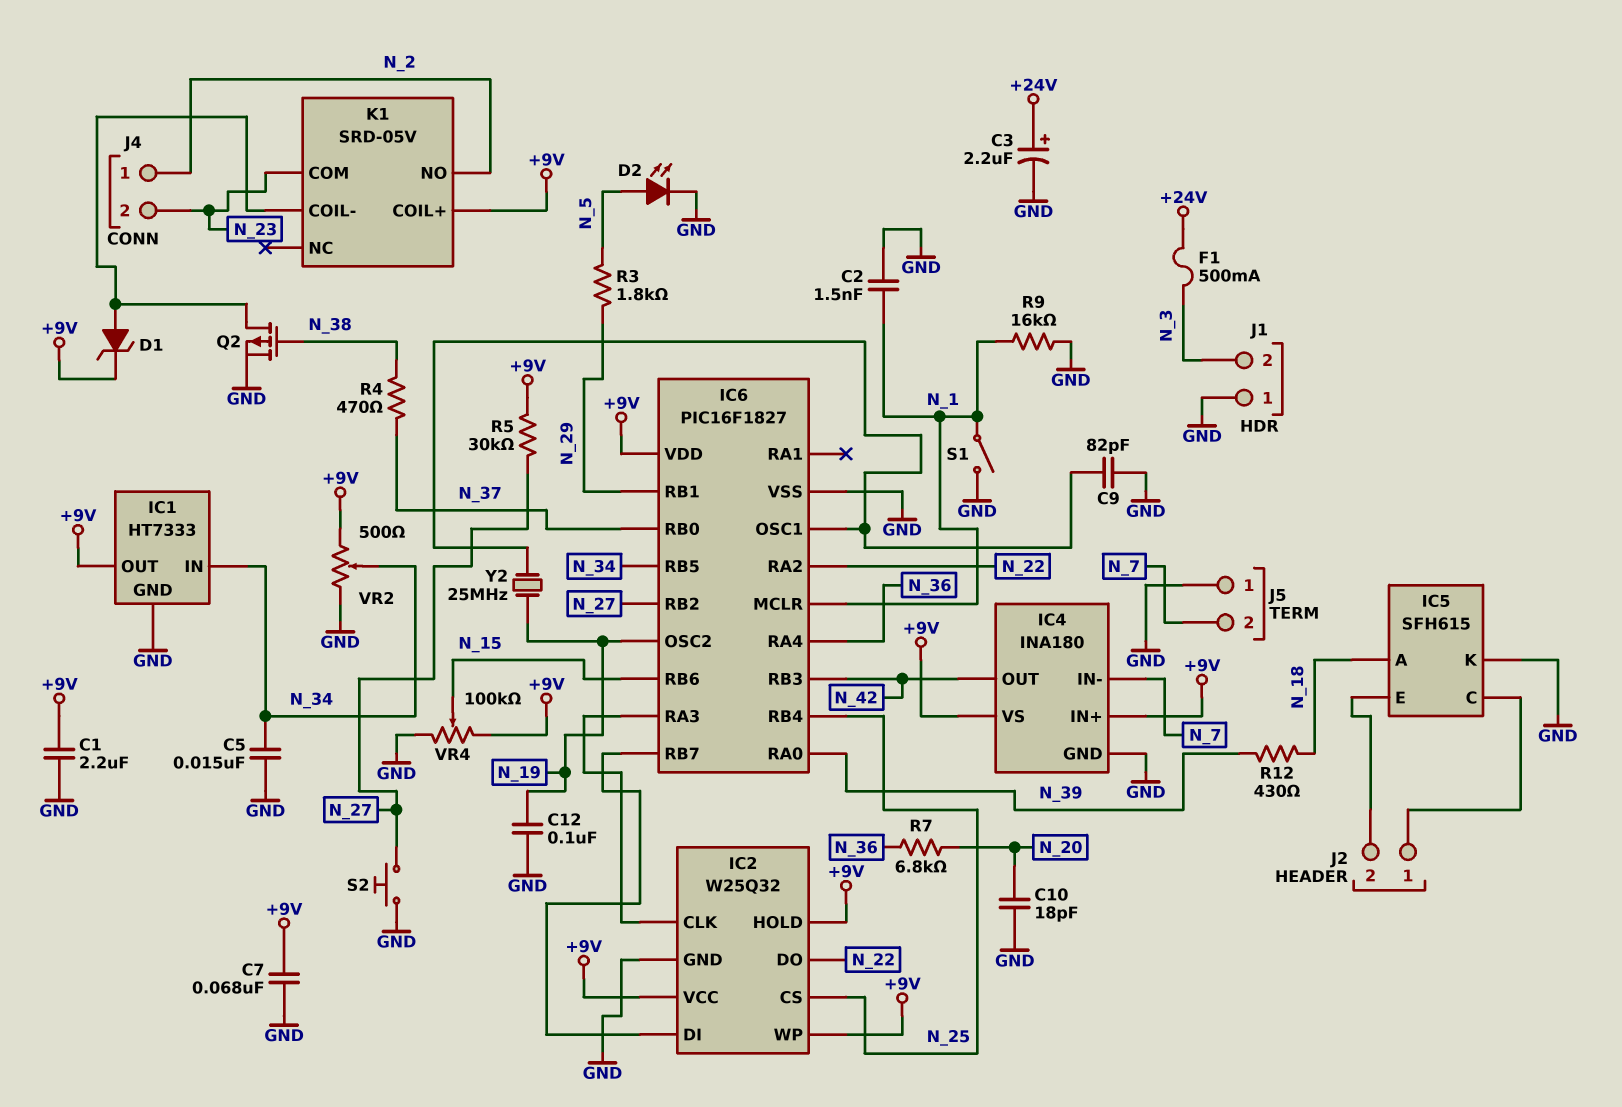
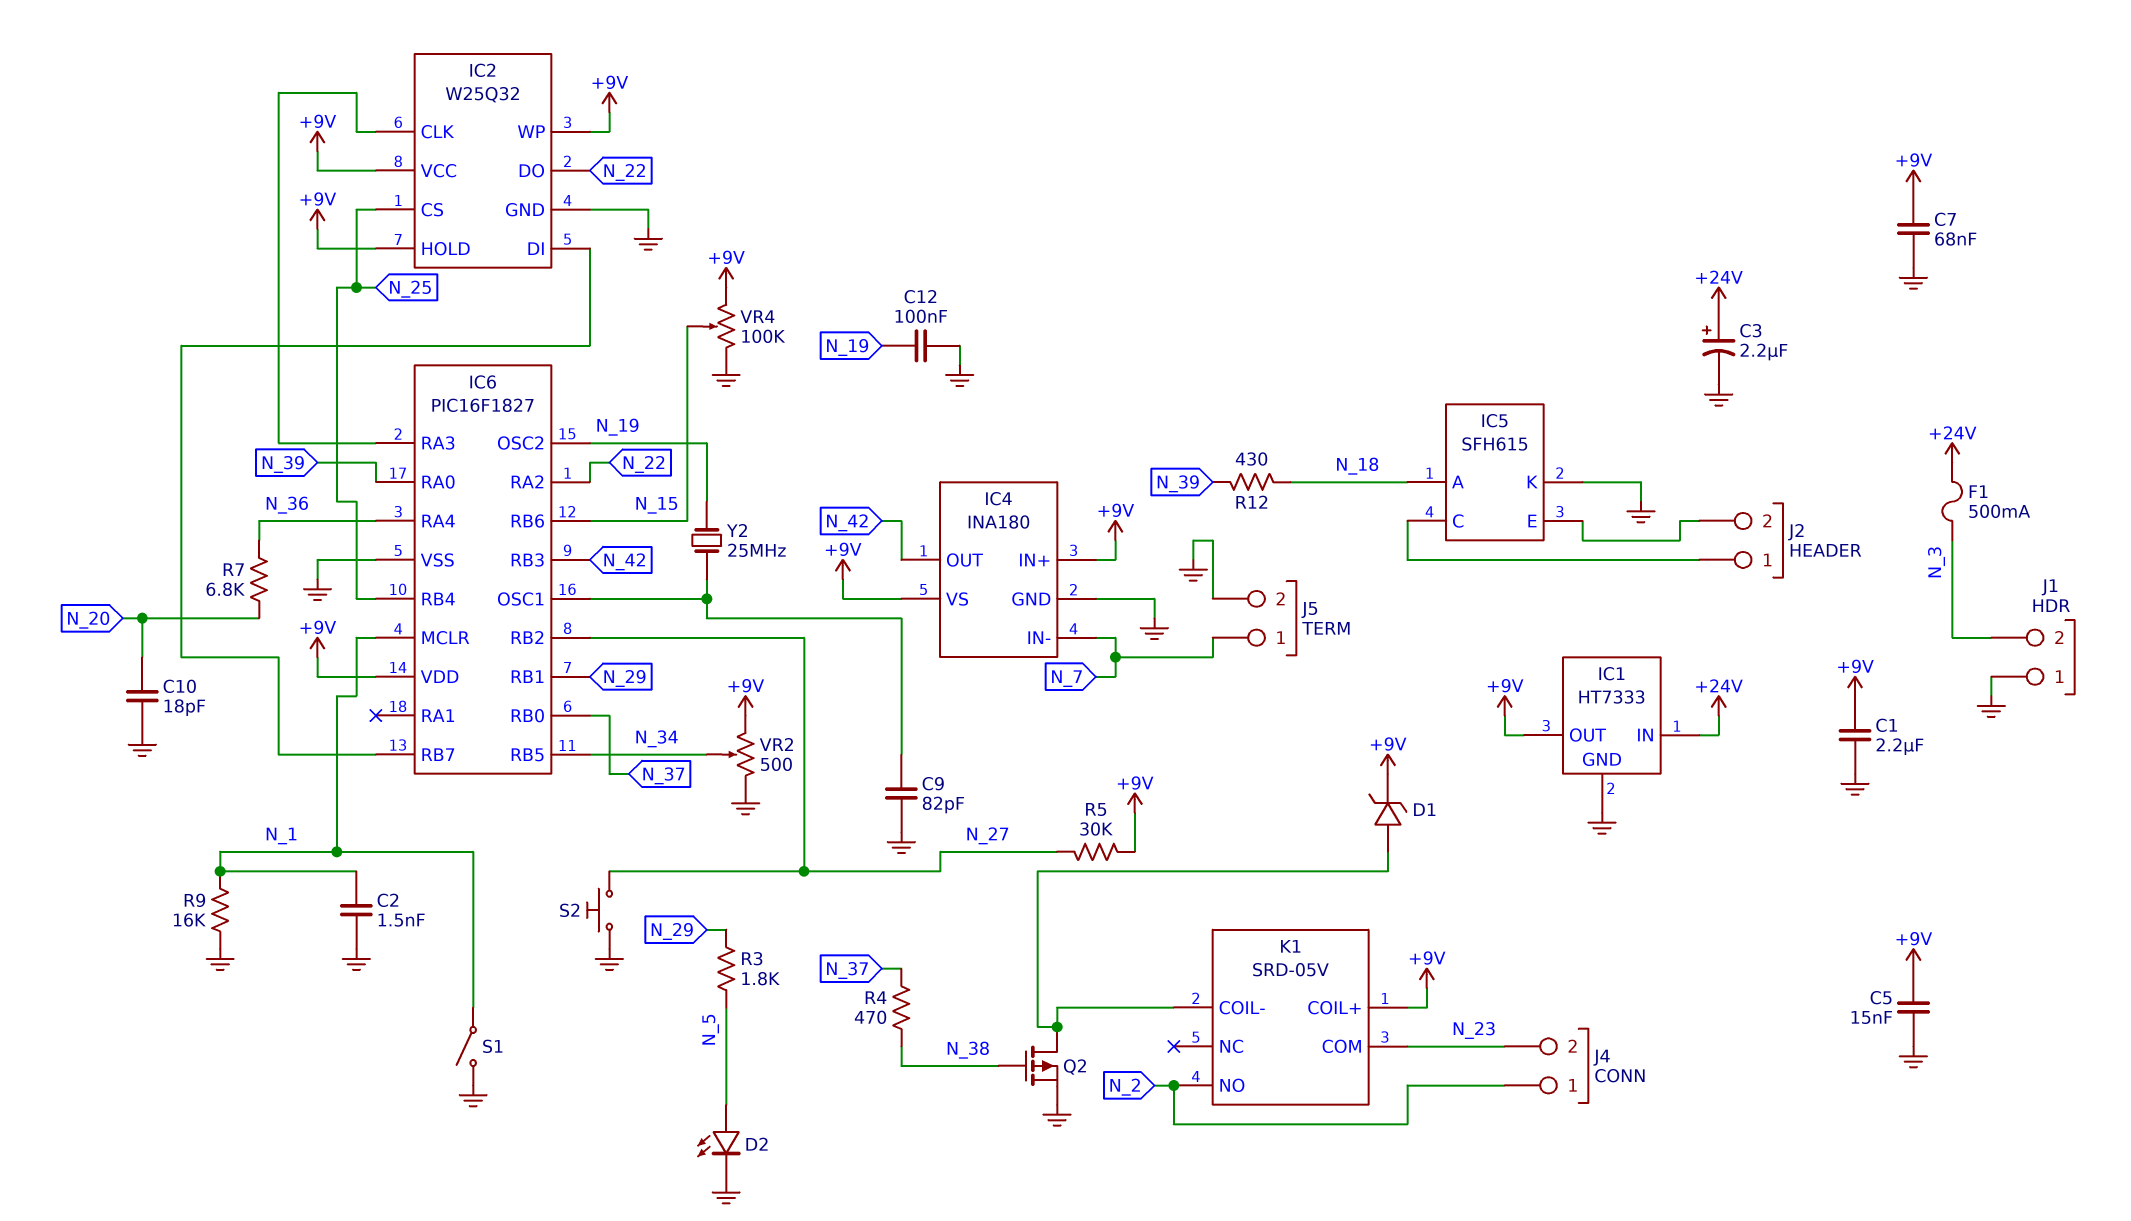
C5: 15nF (GND, N_34) -> 15nF (+9V, GND)
IC1 pin IN: N_34 -> +24V
J5 pin 1: GND -> N_7
J5 pin 2: N_7 -> GND

